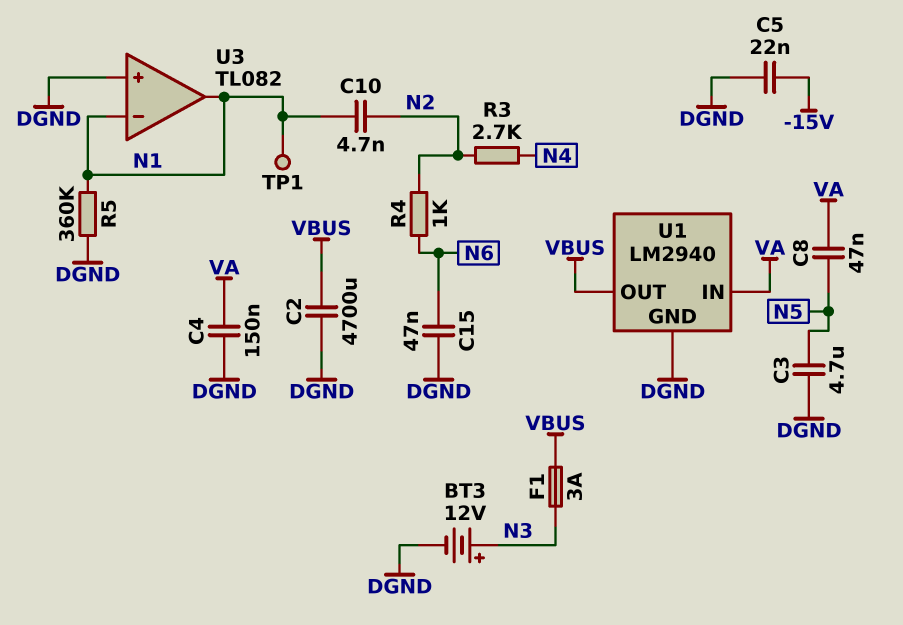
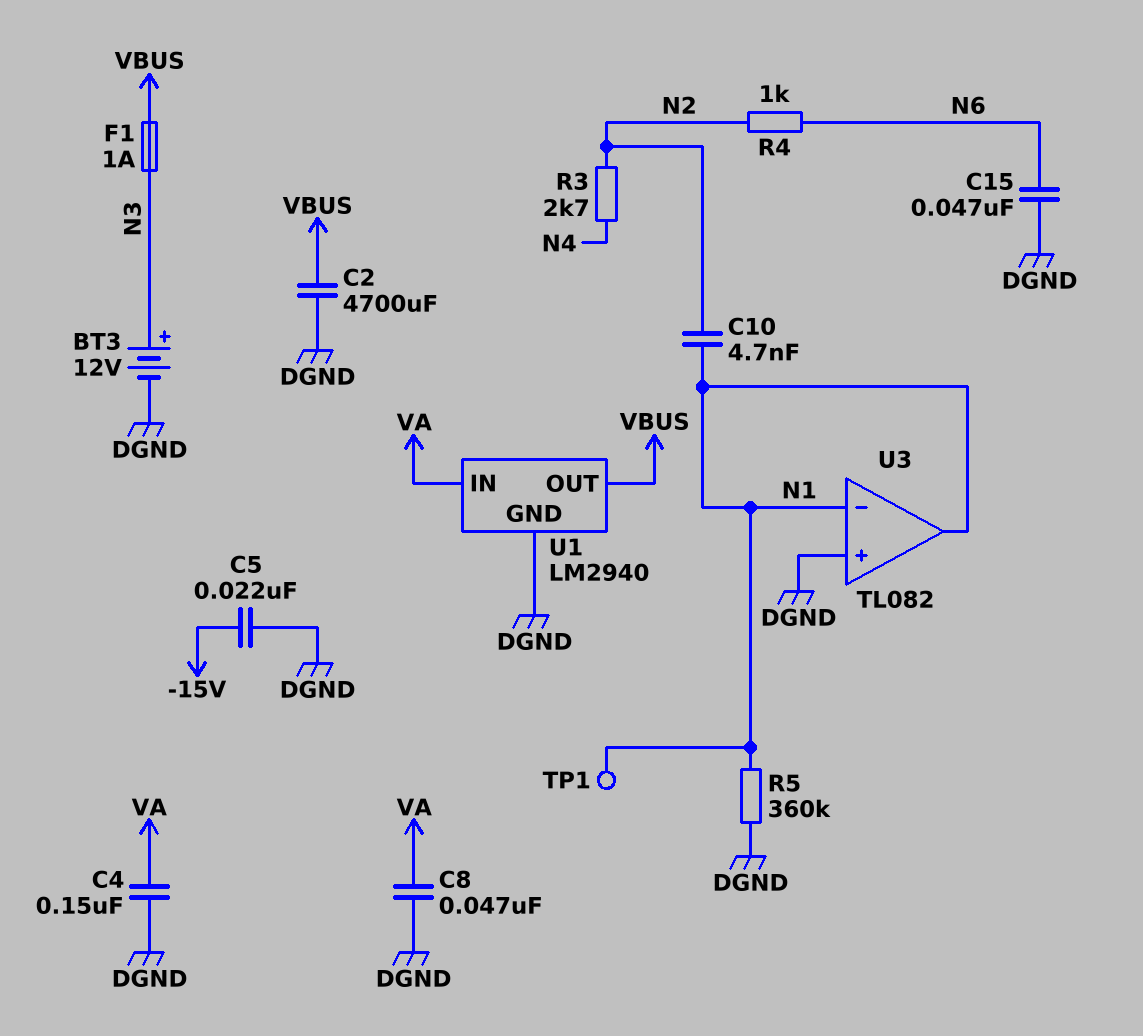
C3: 4.7uF (DGND, N5) -> none
C8: 47nF (N5, VA) -> 47nF (DGND, VA)
F1: 3A (N3, VBUS) -> 1A (N3, VBUS)

